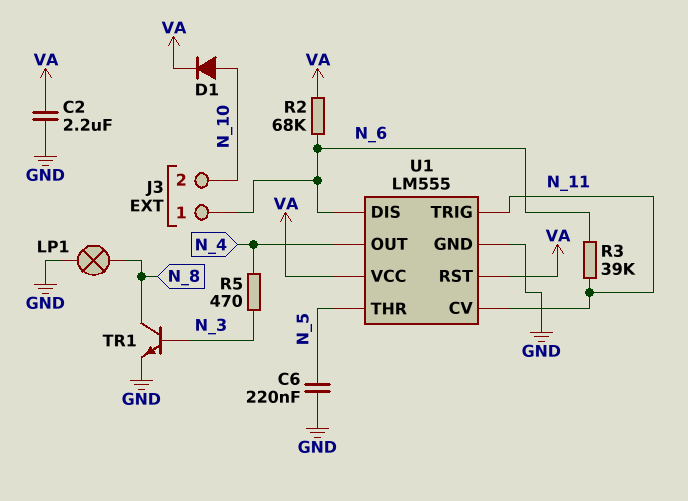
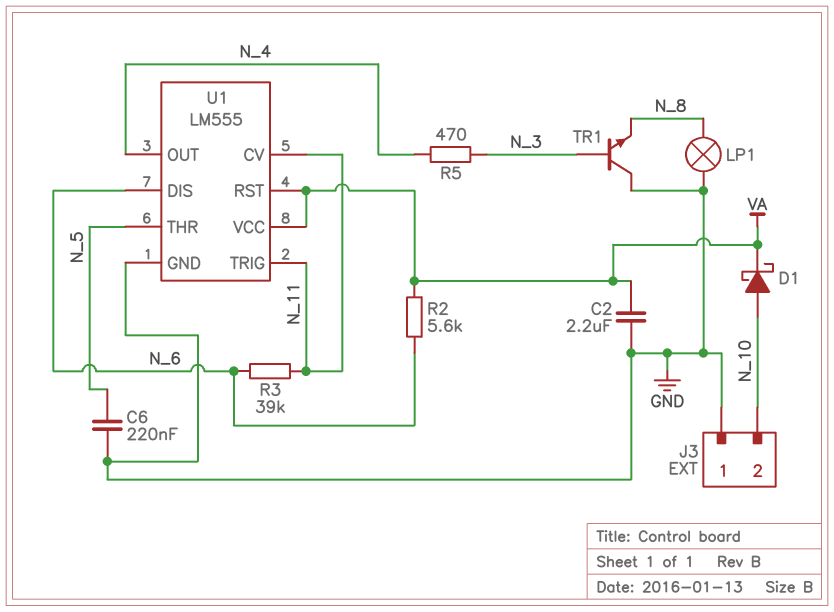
D1: diode (A N_10, K VA) -> schottky (A N_10, K VA)
J3 pin 1: N_6 -> GND
R2: 68k (N_6, VA) -> 5.6k (N_6, VA)
TR1: NPN (B N_3, C N_8, E GND) -> NPN (B N_3, C GND, E N_8)

